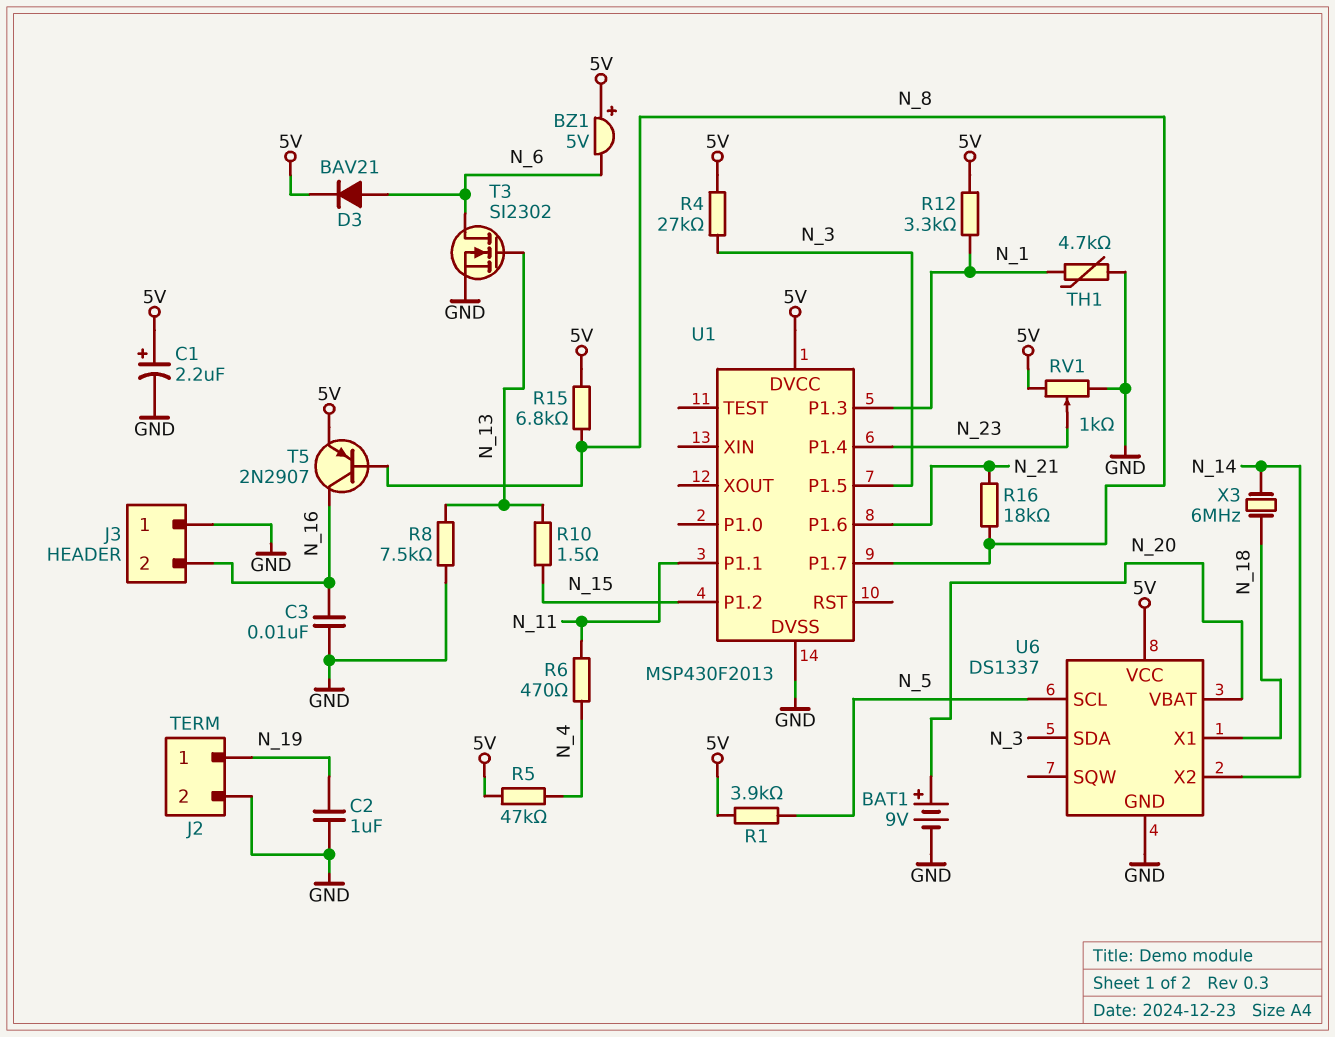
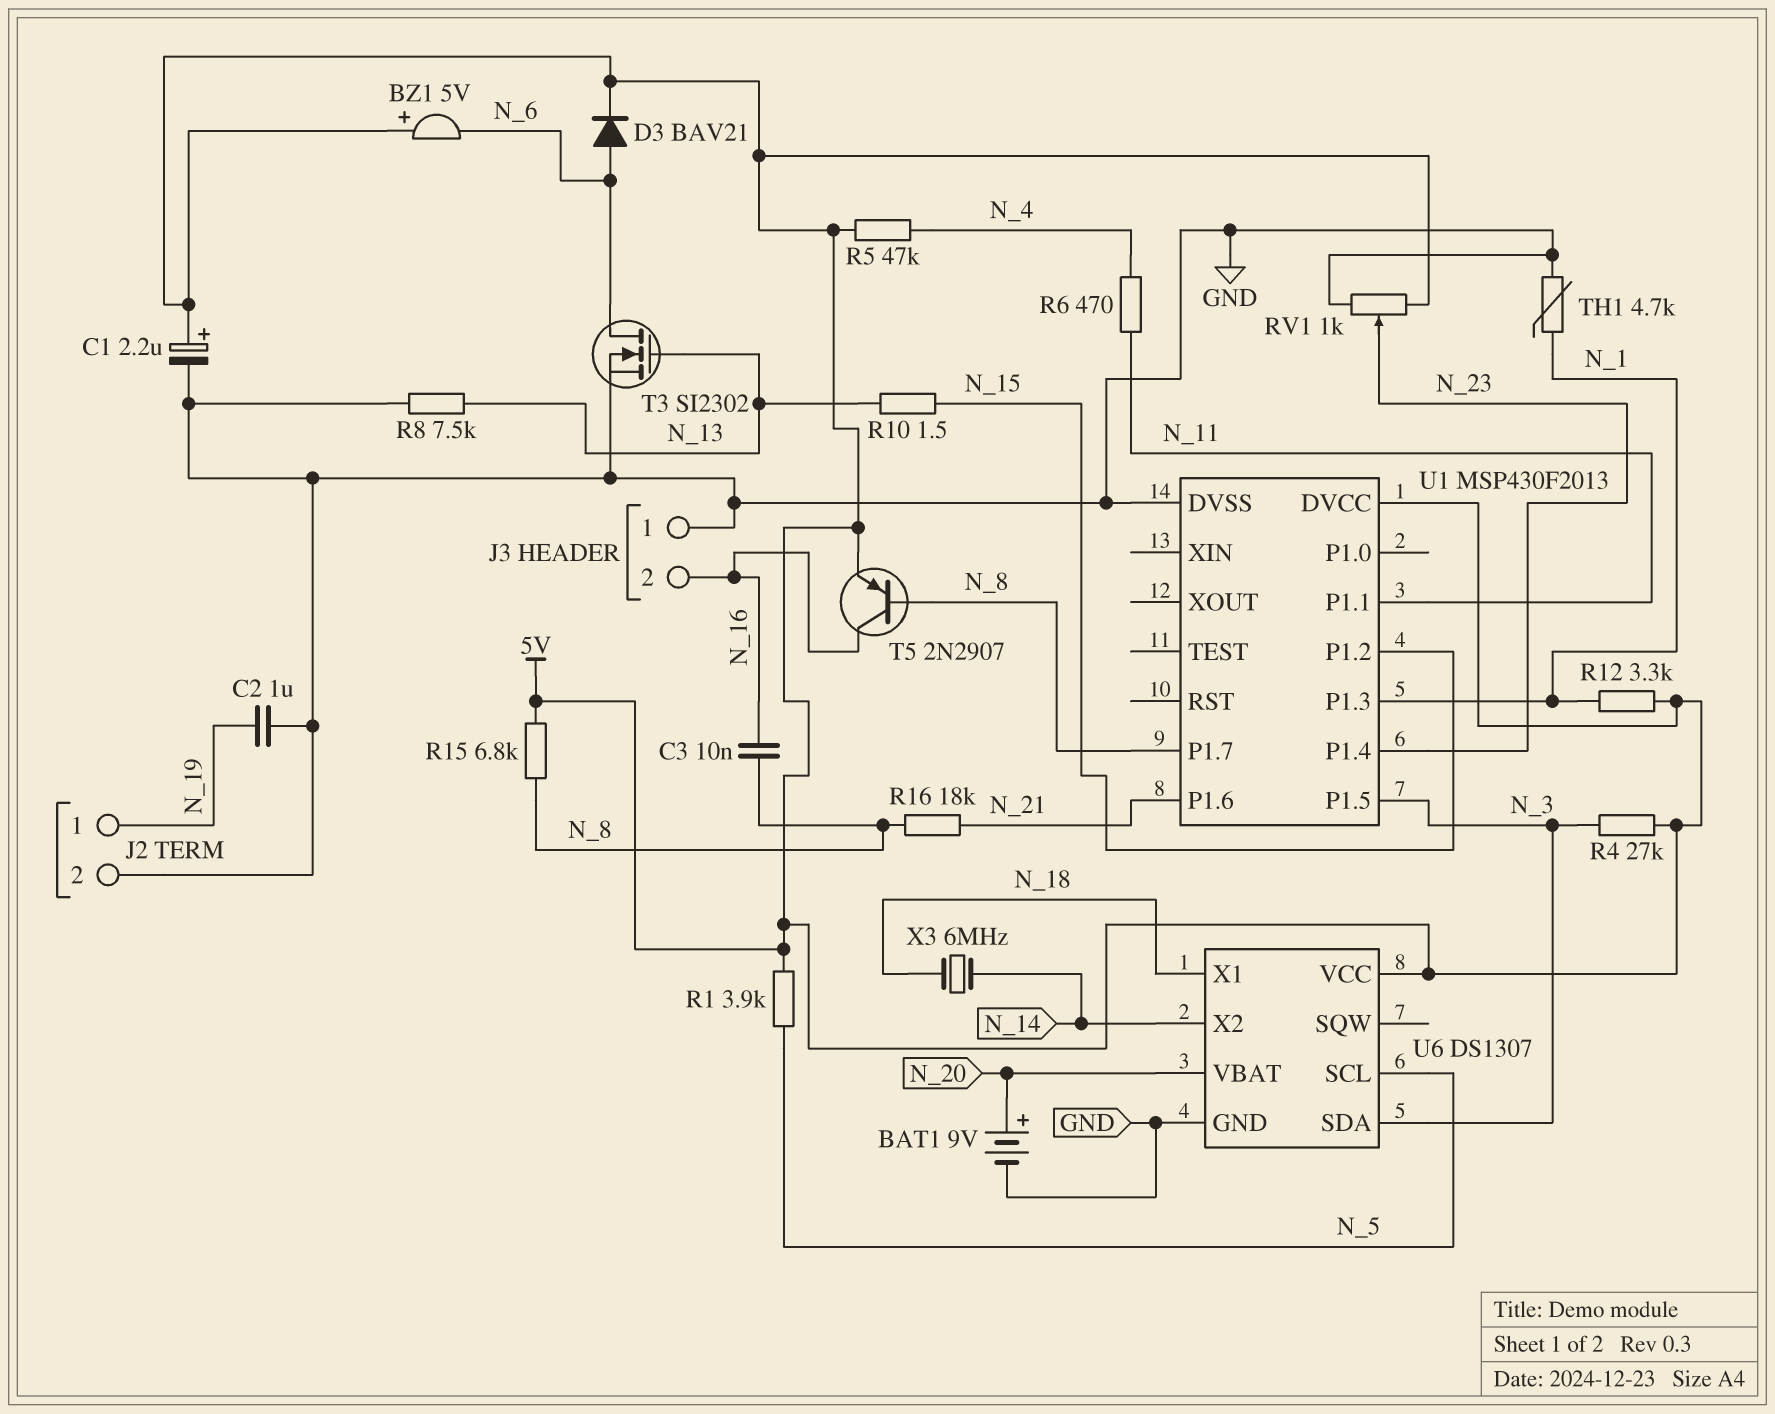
C3: 10nF (GND, N_16) -> 10nF (N_8, N_16)
U6: DS1337 -> DS1307

